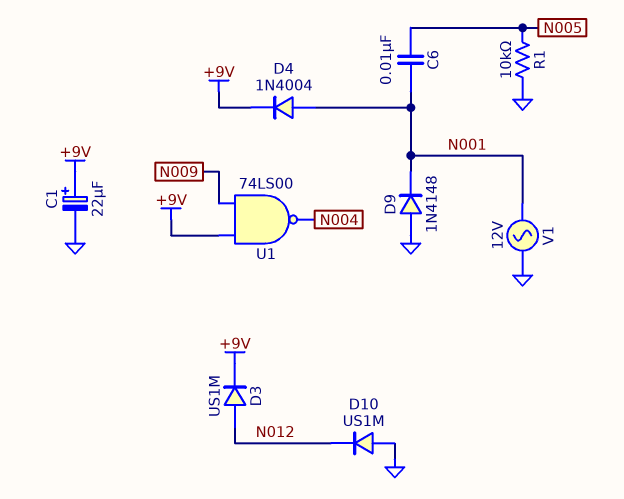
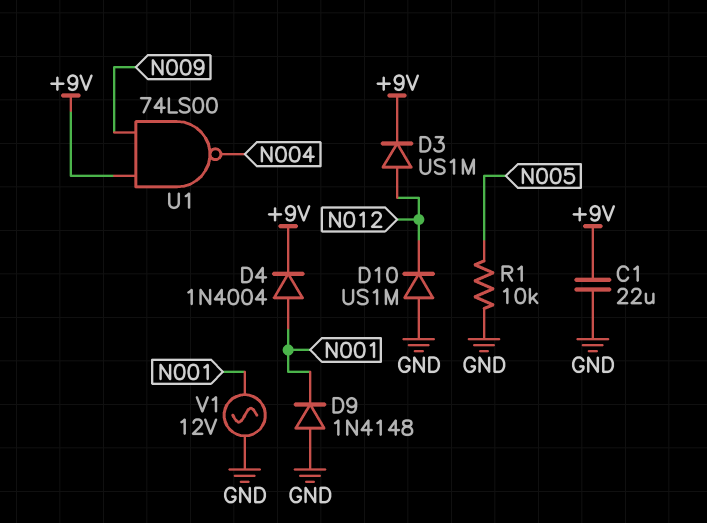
C1: 22uF (plus +9V, minus GND) -> 22uF (+9V, GND)
C6: 10nF (N001, N005) -> none

